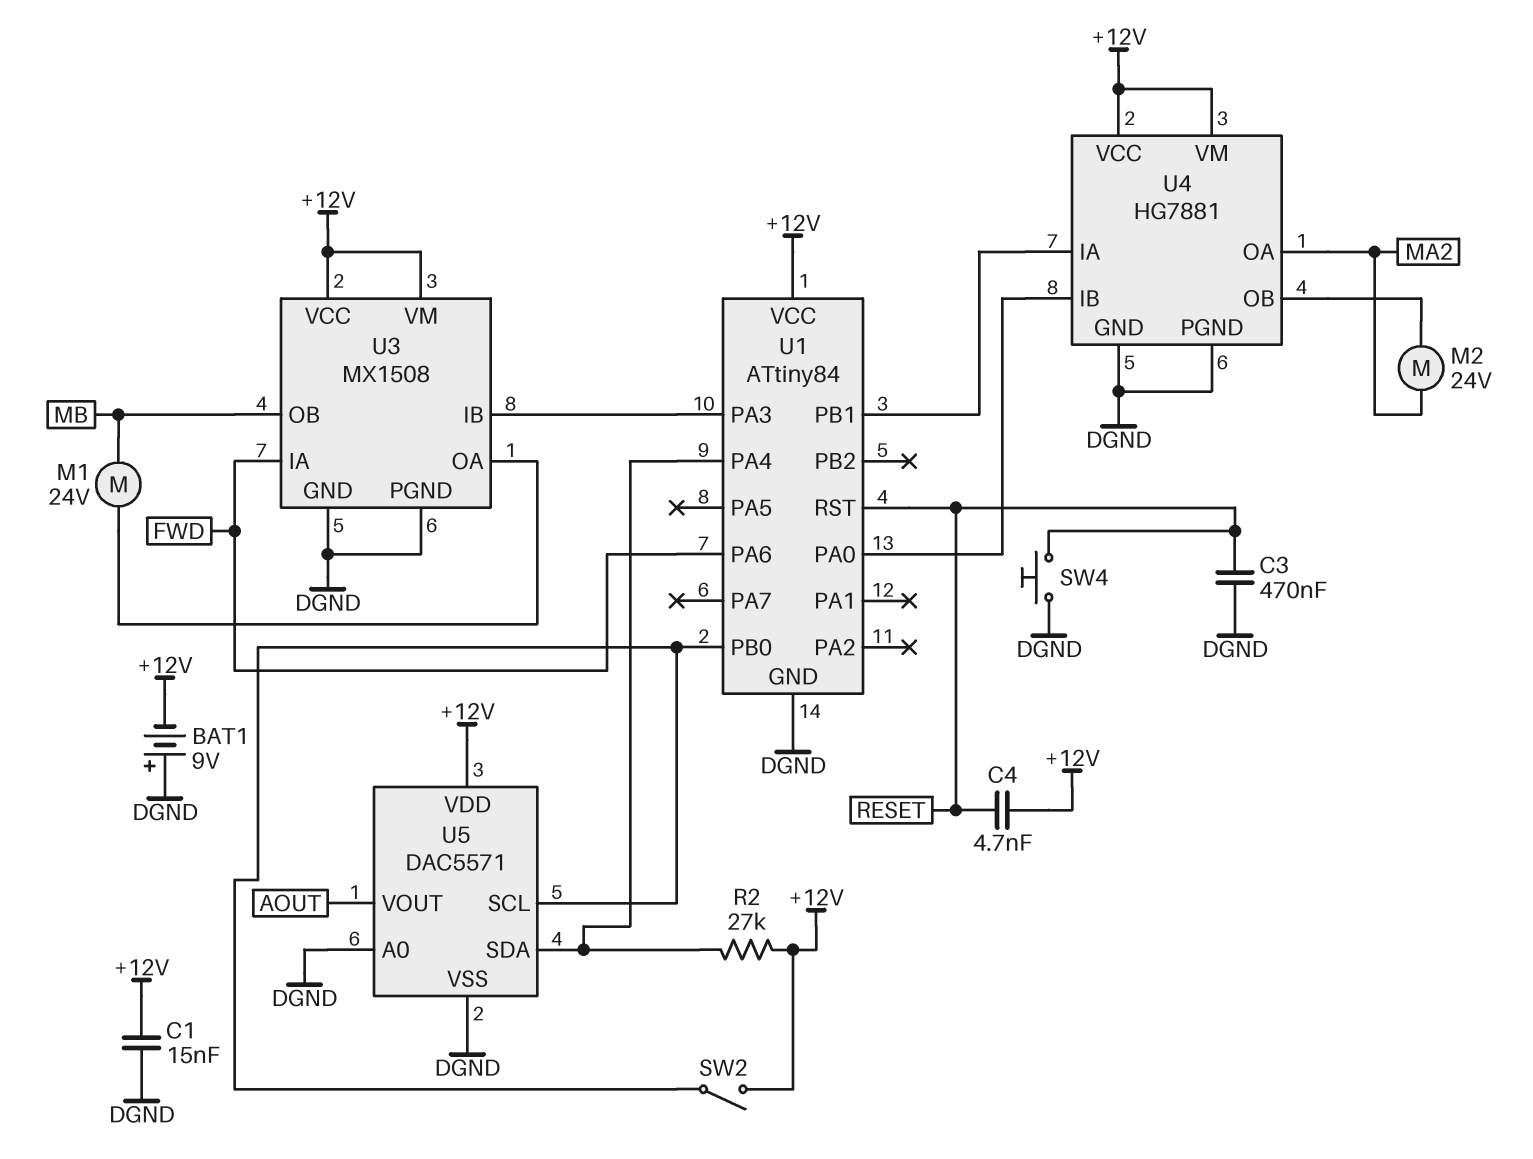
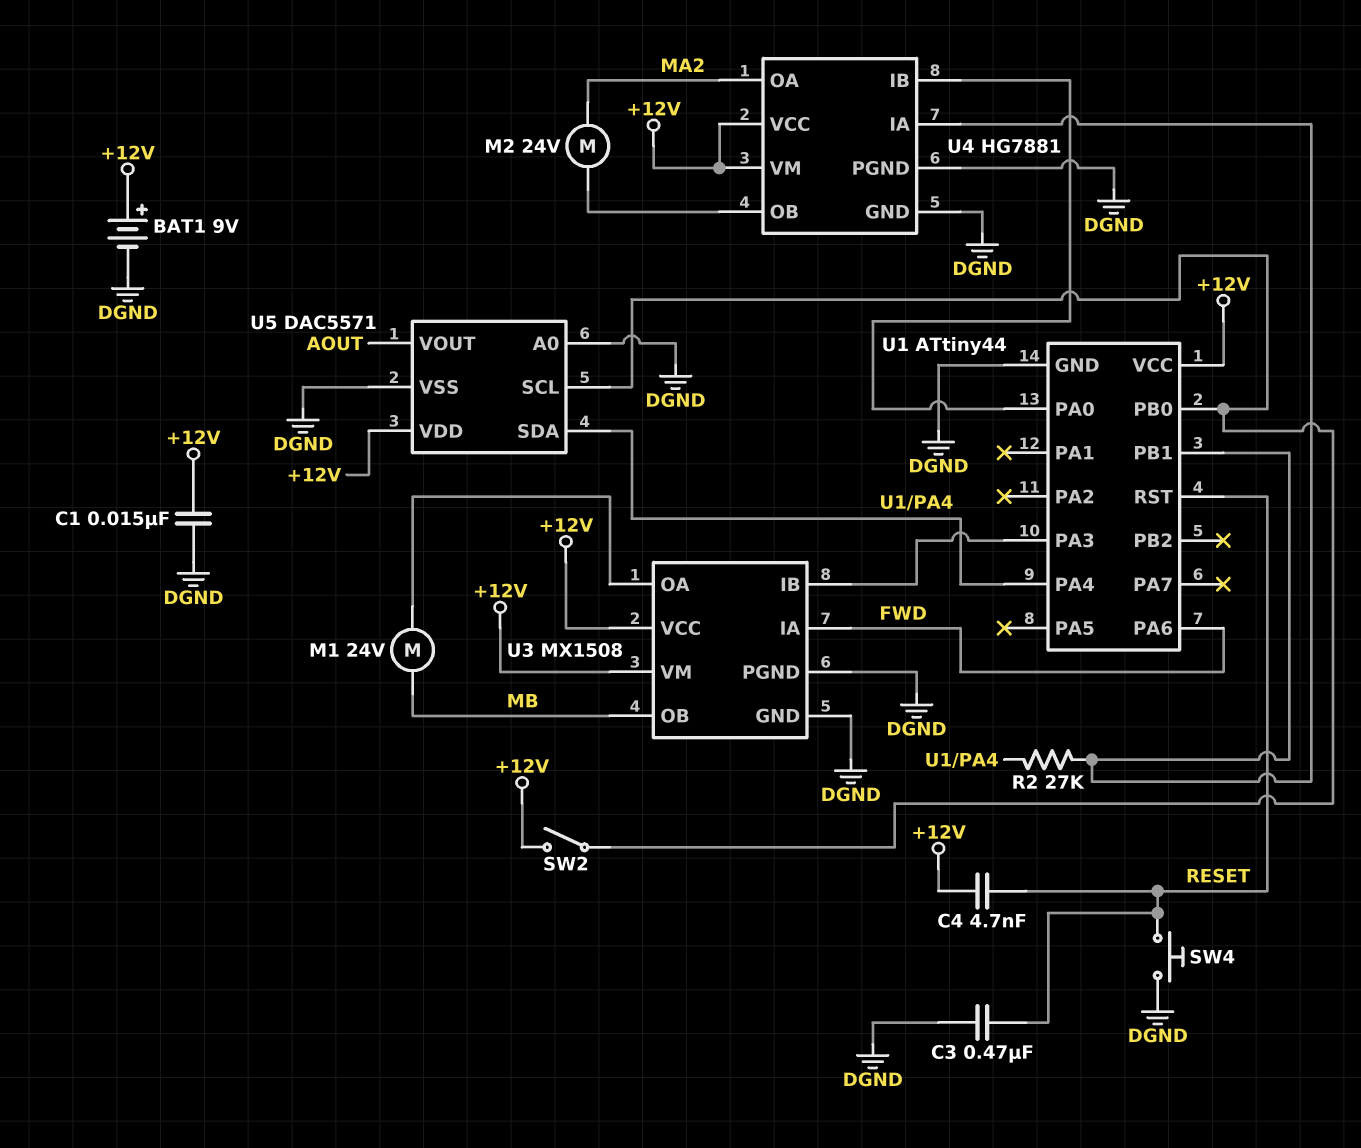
BAT1: 9V (plus DGND, minus +12V) -> 9V (plus +12V, minus DGND)
R2: 27k (+12V, U1/PA4) -> 27k (U1/PA4, U1/PB1)
U1: ATtiny84 -> ATtiny44

